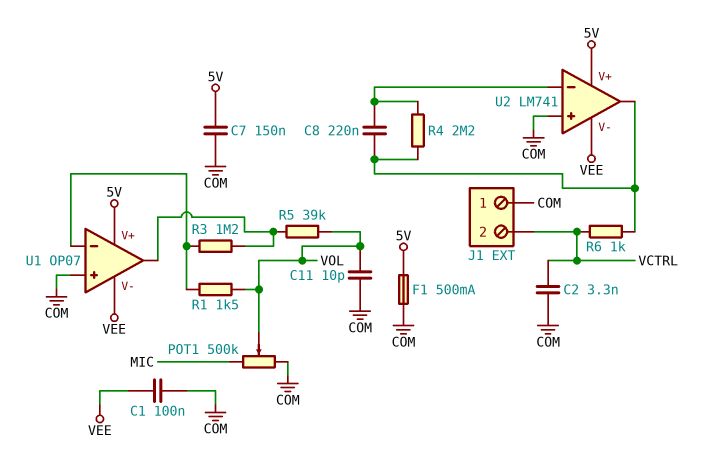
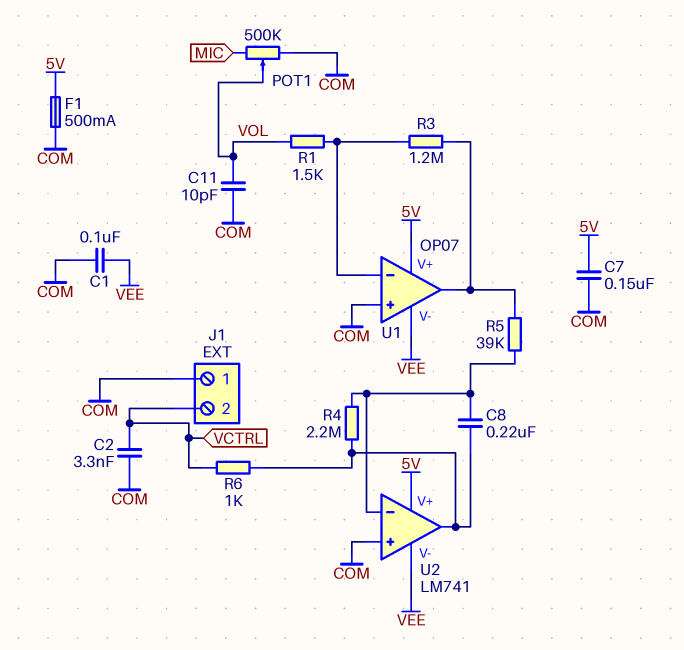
R5: 39k (U1/out, VOL) -> 39k (U1/out, U2/in-)

